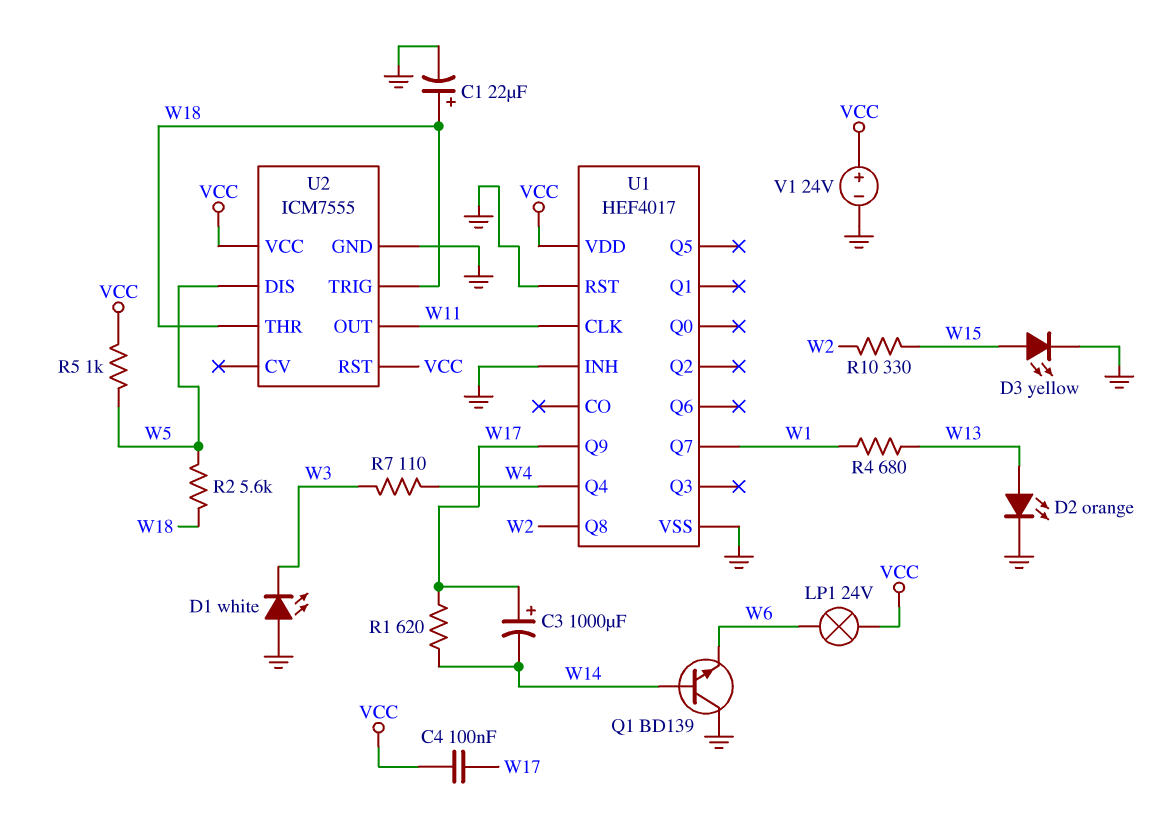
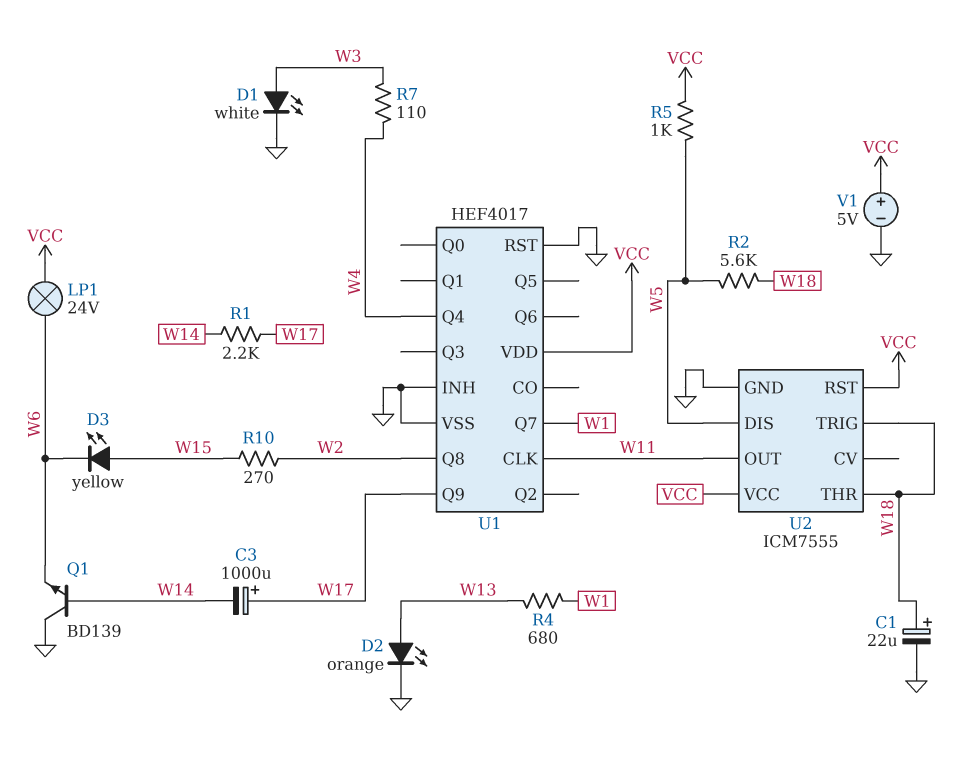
C4: 100nF (VCC, W17) -> none
D1: LED white (A GND, K W3) -> LED white (A W3, K GND)
D3: LED yellow (A W15, K GND) -> LED yellow (A W15, K W6)
R1: 620 (W14, W17) -> 2.2k (W14, W17)
R10: 330 (W2, W15) -> 270 (W2, W15)
V1: 24V (plus VCC, minus GND) -> 5V (plus VCC, minus GND)

